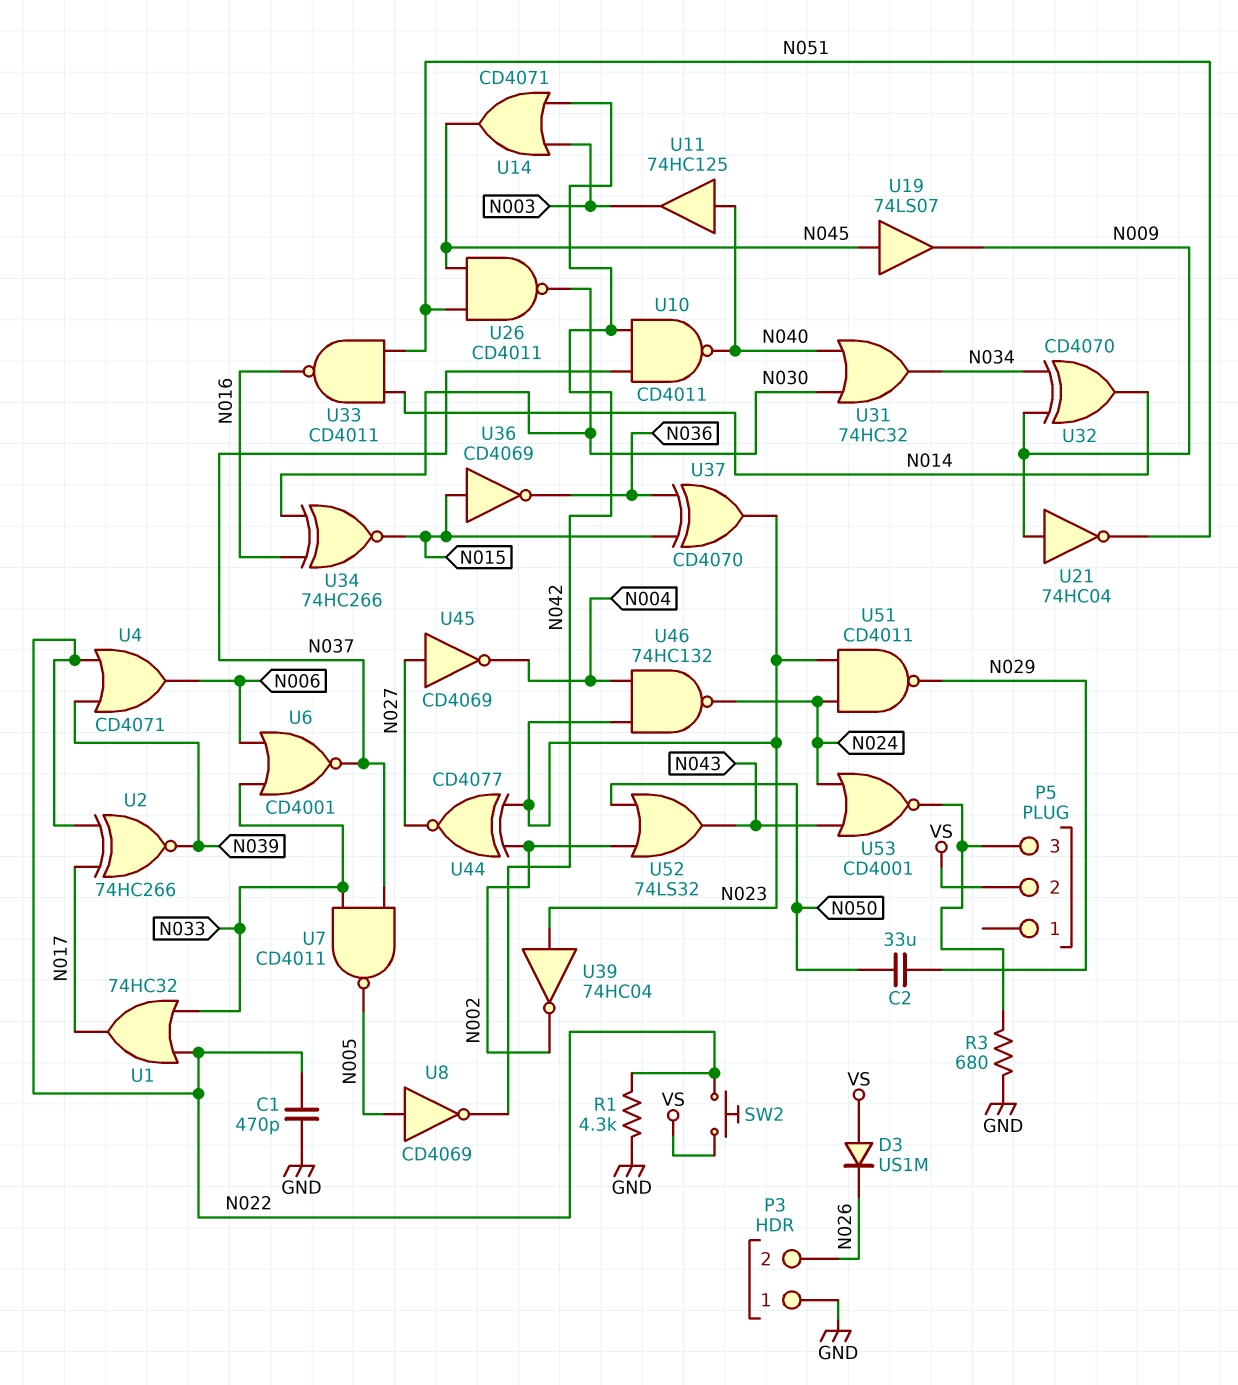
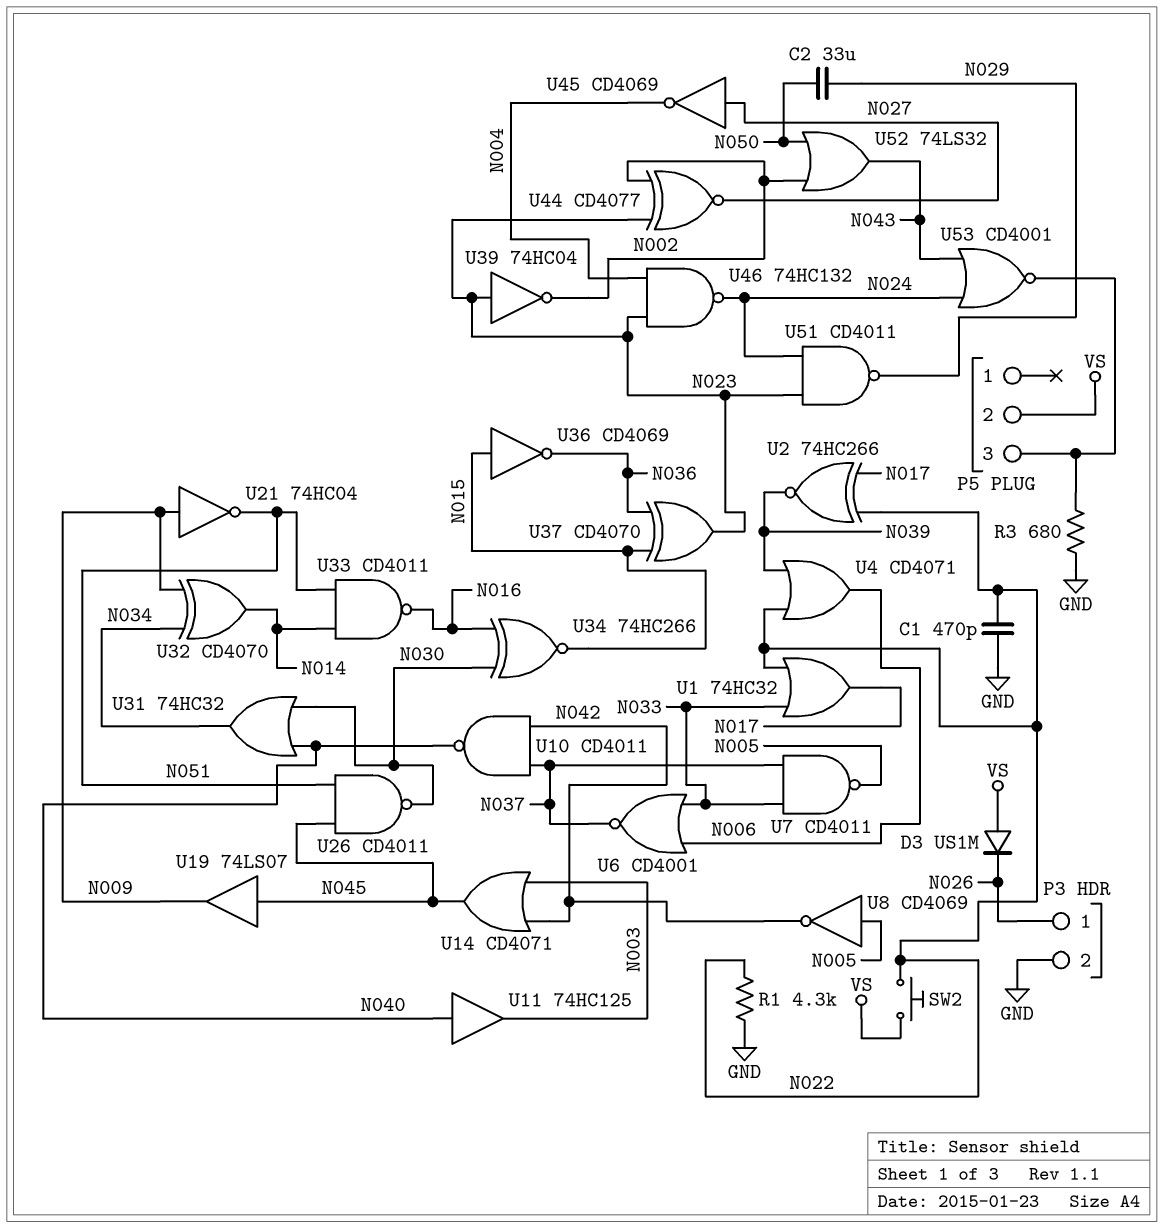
P3 pin 1: GND -> N026
P3 pin 2: N026 -> GND

